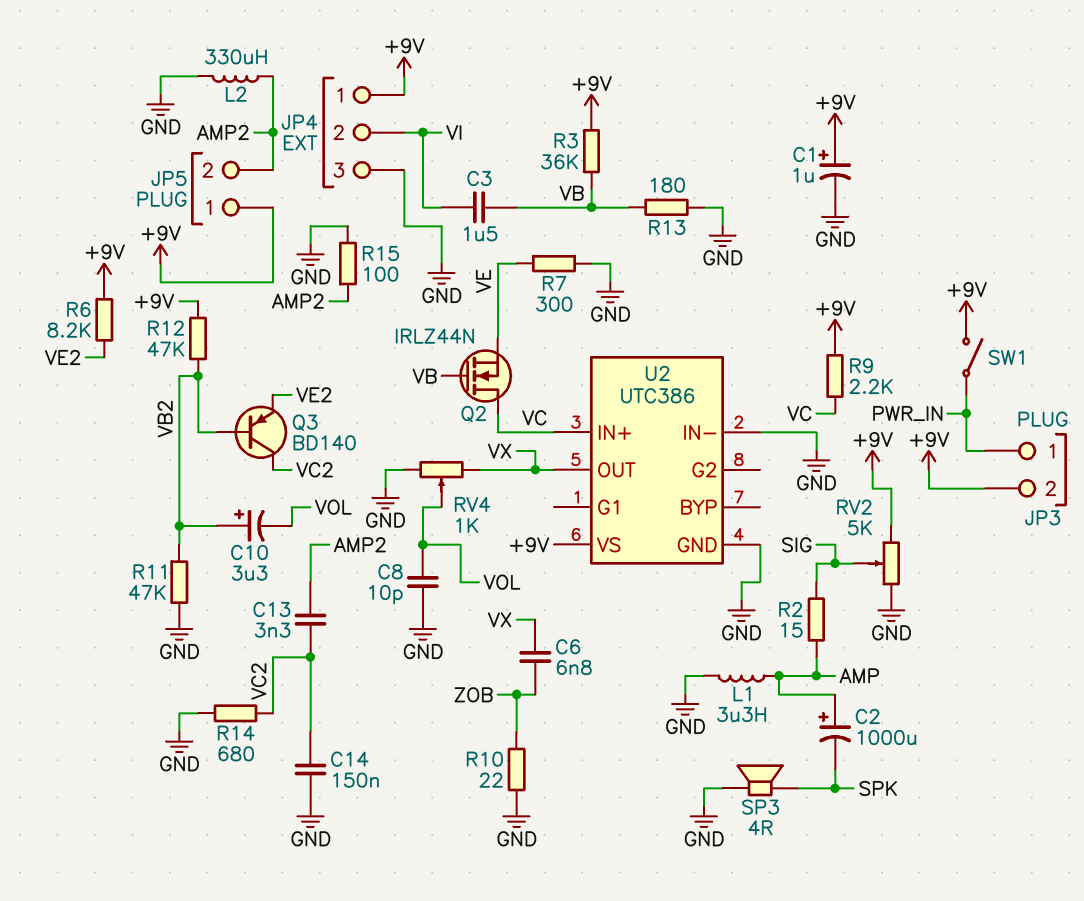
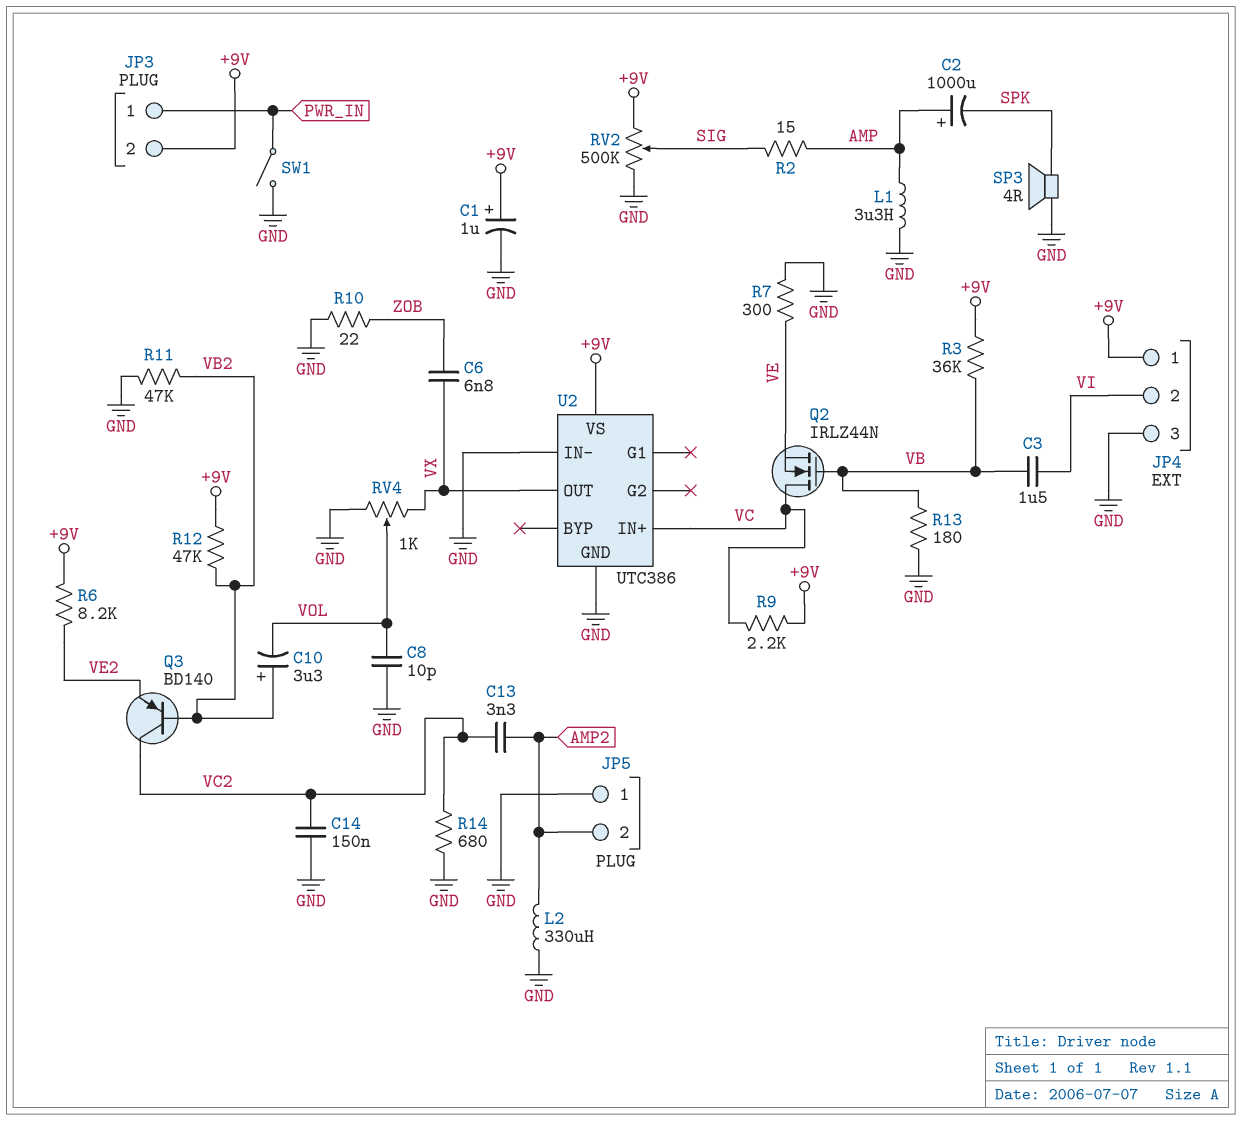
JP5 pin 1: +9V -> GND
R15: 100 (AMP2, GND) -> none
RV2: 5k (+9V, GND, wiper SIG) -> 500k (+9V, GND, wiper SIG)
SW1: switch (+9V, PWR_IN) -> switch (GND, PWR_IN)

